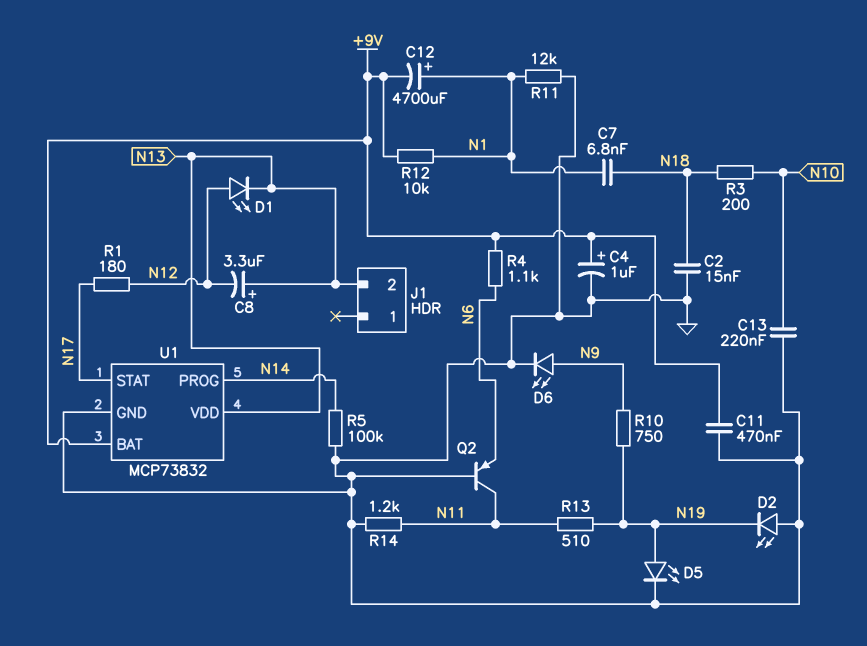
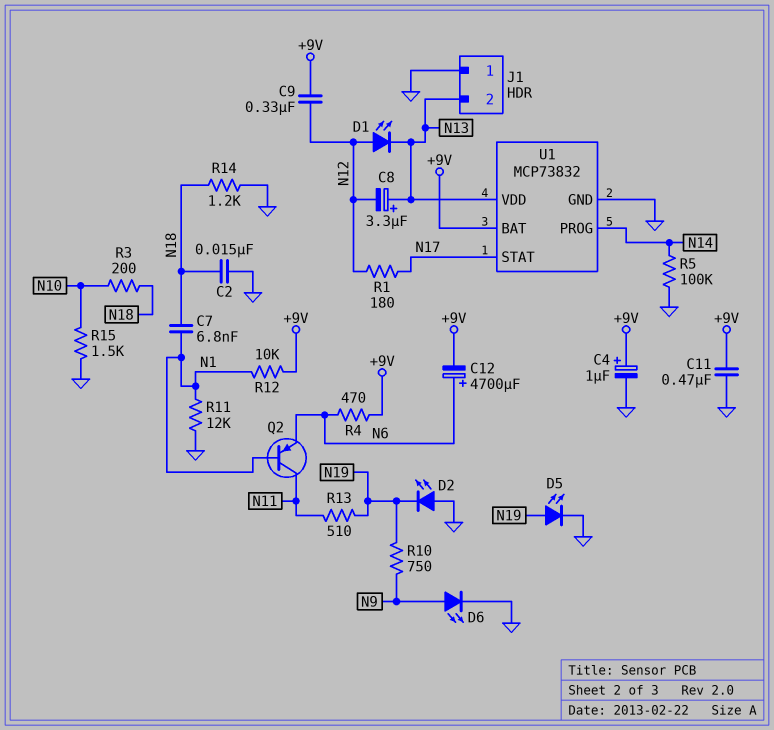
C9: none -> 330nF (+9V, N12)
C12: 4700uF (plus N1, minus +9V) -> 4700uF (plus N6, minus +9V)
C13: 220nF (GND, N10) -> none
J1 pin 1: none -> GND
Q2: PNP (B GND, C N11, E N6) -> PNP (B N1, C N11, E N6)
R4: 1.1k (+9V, N6) -> 470 (+9V, N6)
R14: 1.2k (GND, N11) -> 1.2k (GND, N18)
R15: none -> 1.5k (GND, N10)

